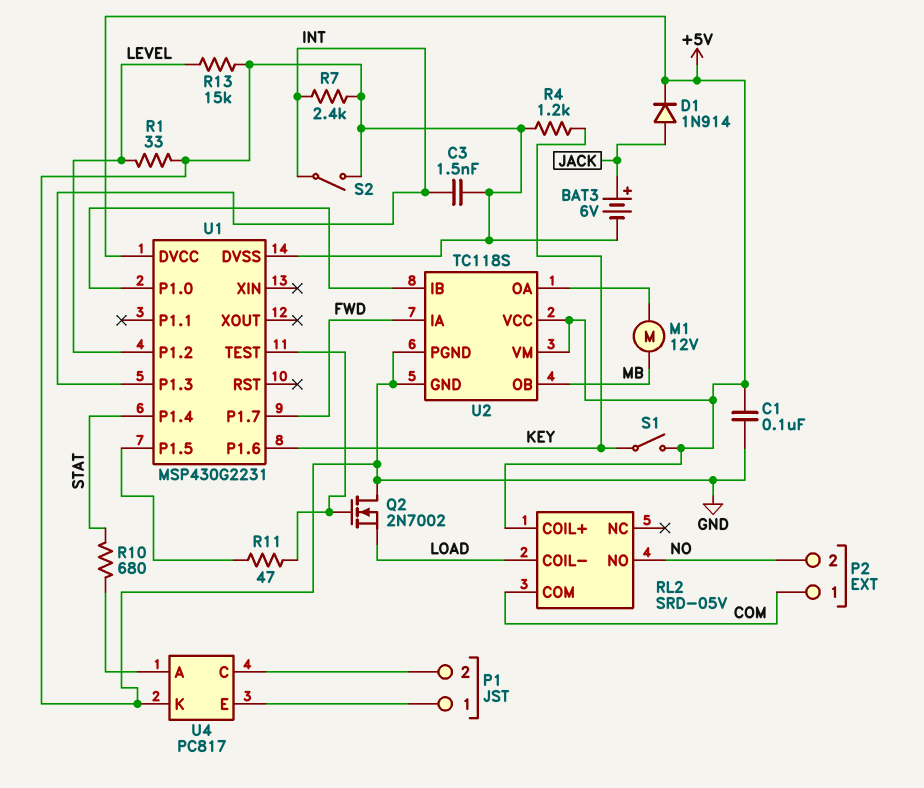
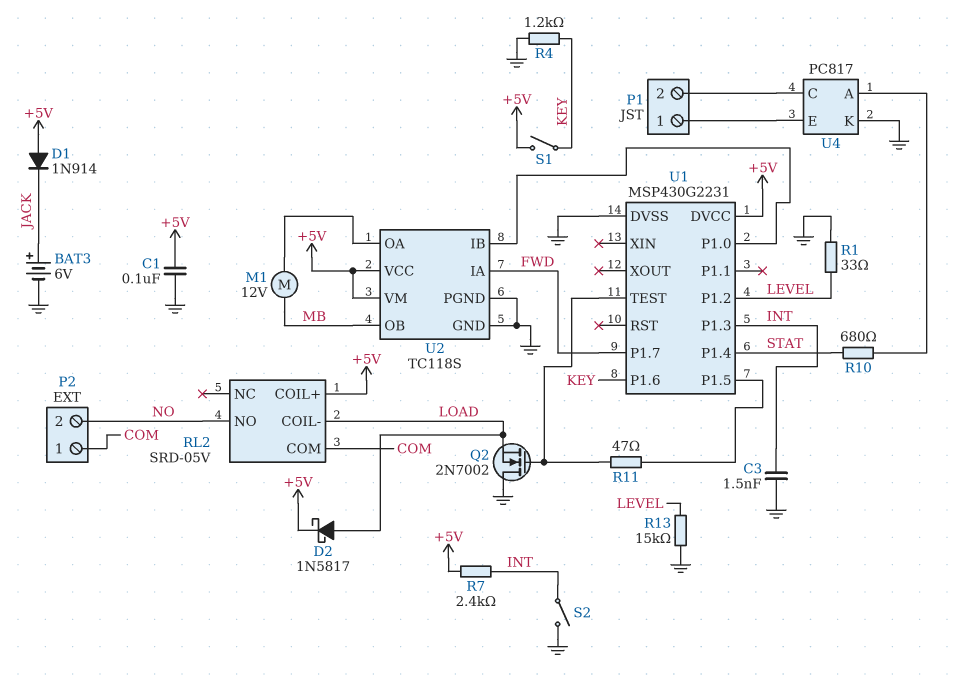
D1: diode 1N914 (A JACK, K +5V) -> diode 1N914 (A +5V, K JACK)
D2: none -> schottky 1N5817 (A LOAD, K +5V)
R7: 2.4k (GND, INT) -> 2.4k (+5V, INT)

